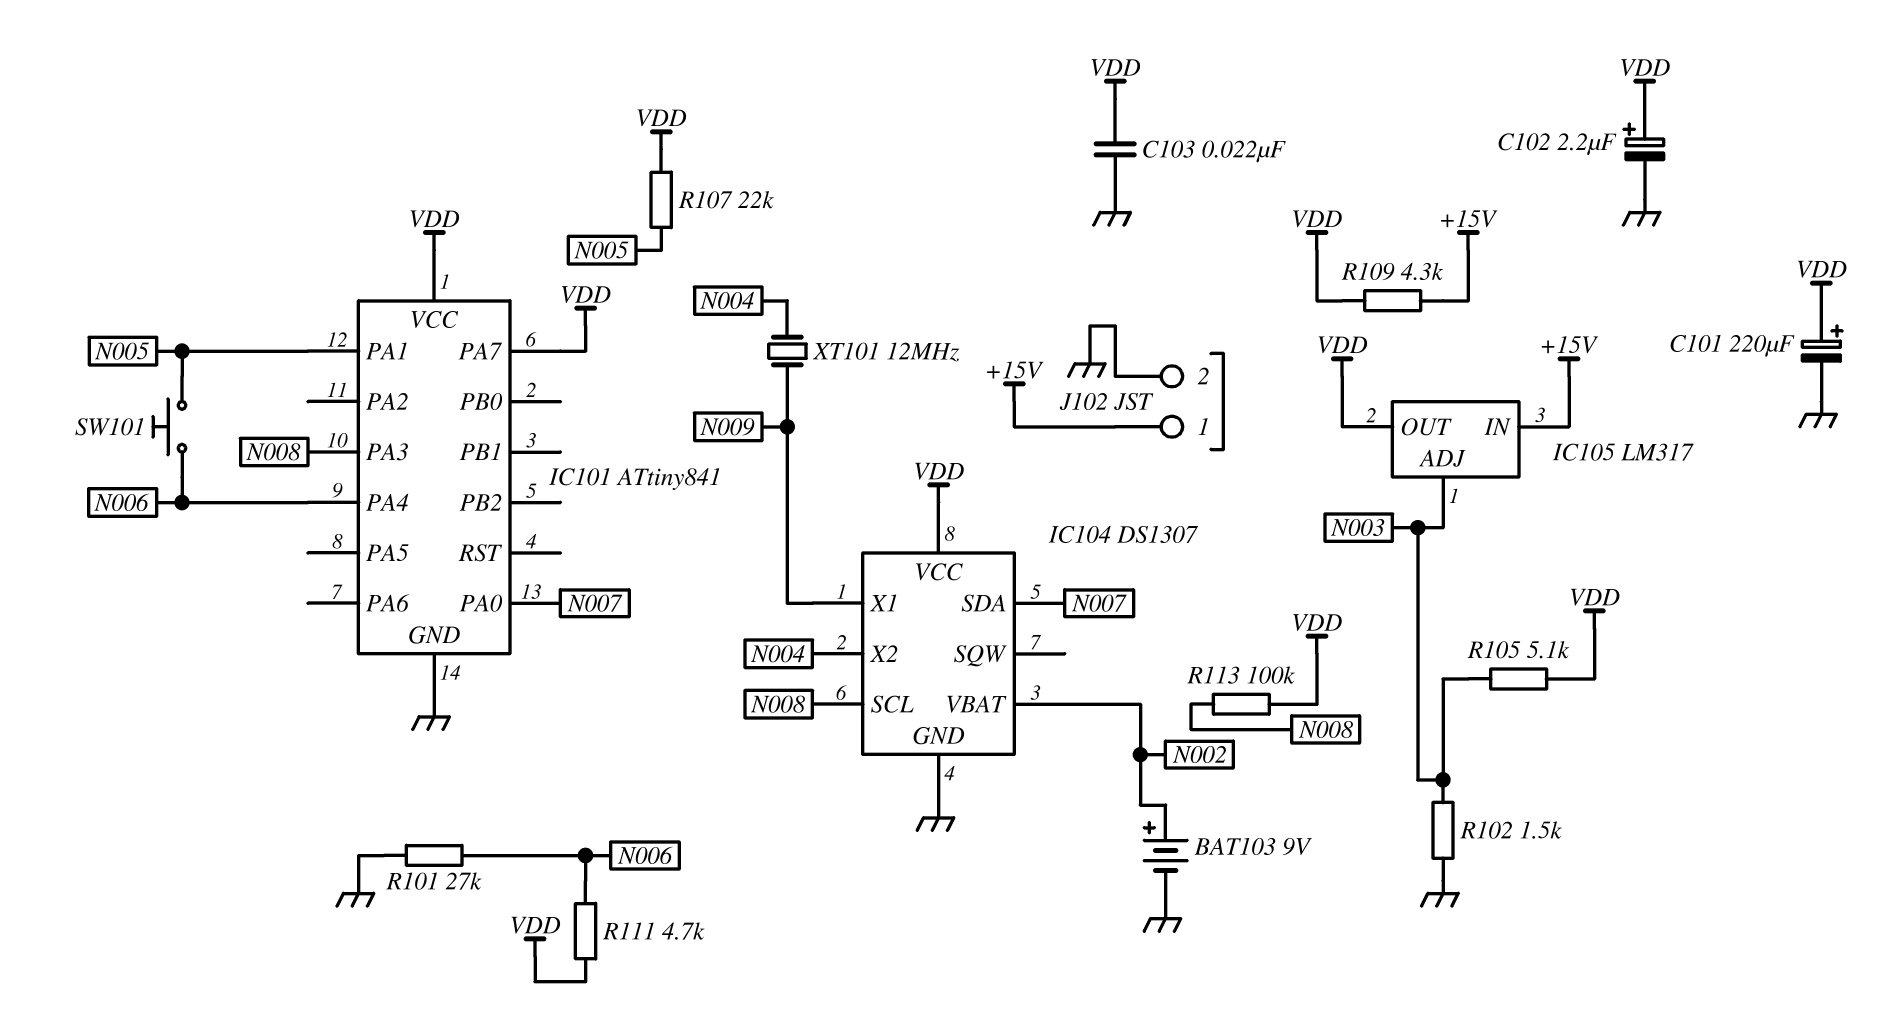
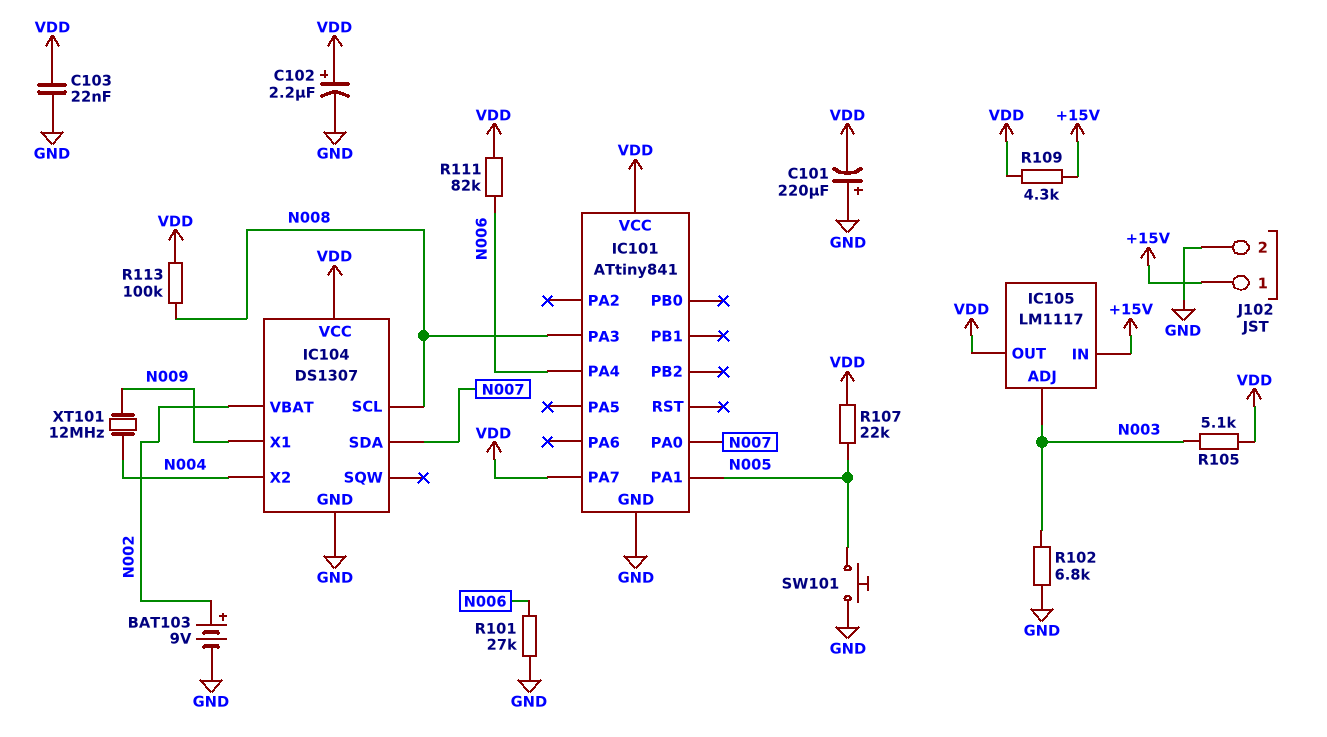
C101: 220uF (plus VDD, minus GND) -> 220uF (plus GND, minus VDD)
IC105: LM317 -> LM1117
R102: 1.5k (GND, N003) -> 6.8k (GND, N003)
R111: 4.7k (N006, VDD) -> 82k (N006, VDD)
SW101: button (N005, N006) -> button (GND, N005)

